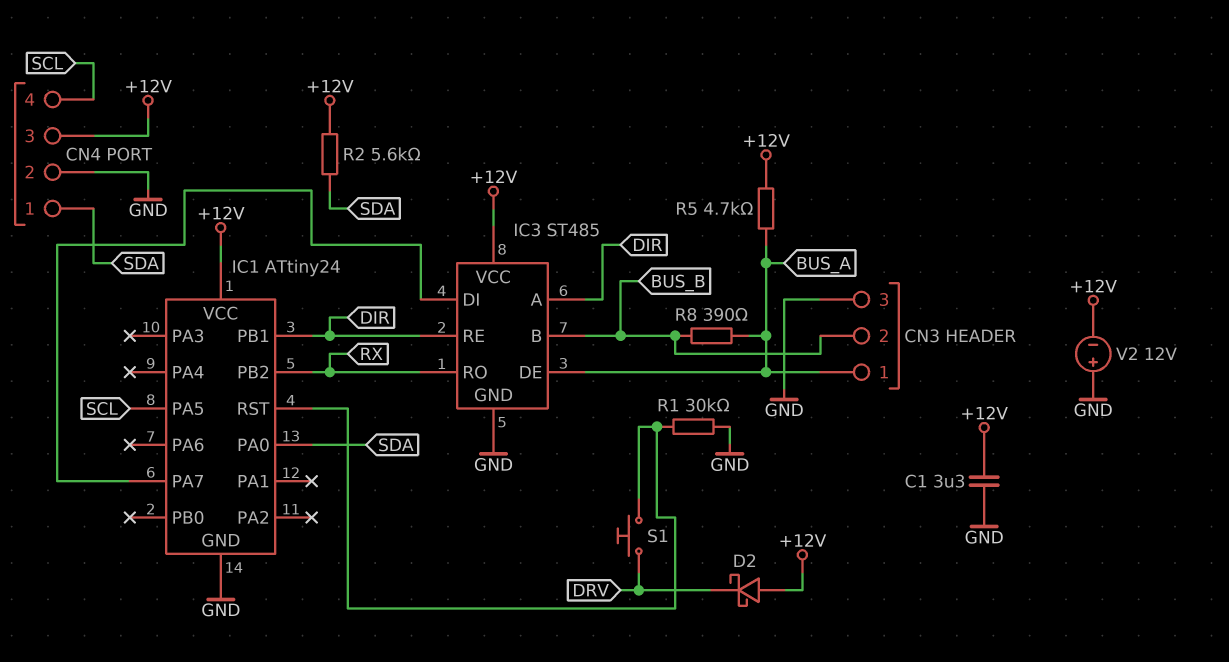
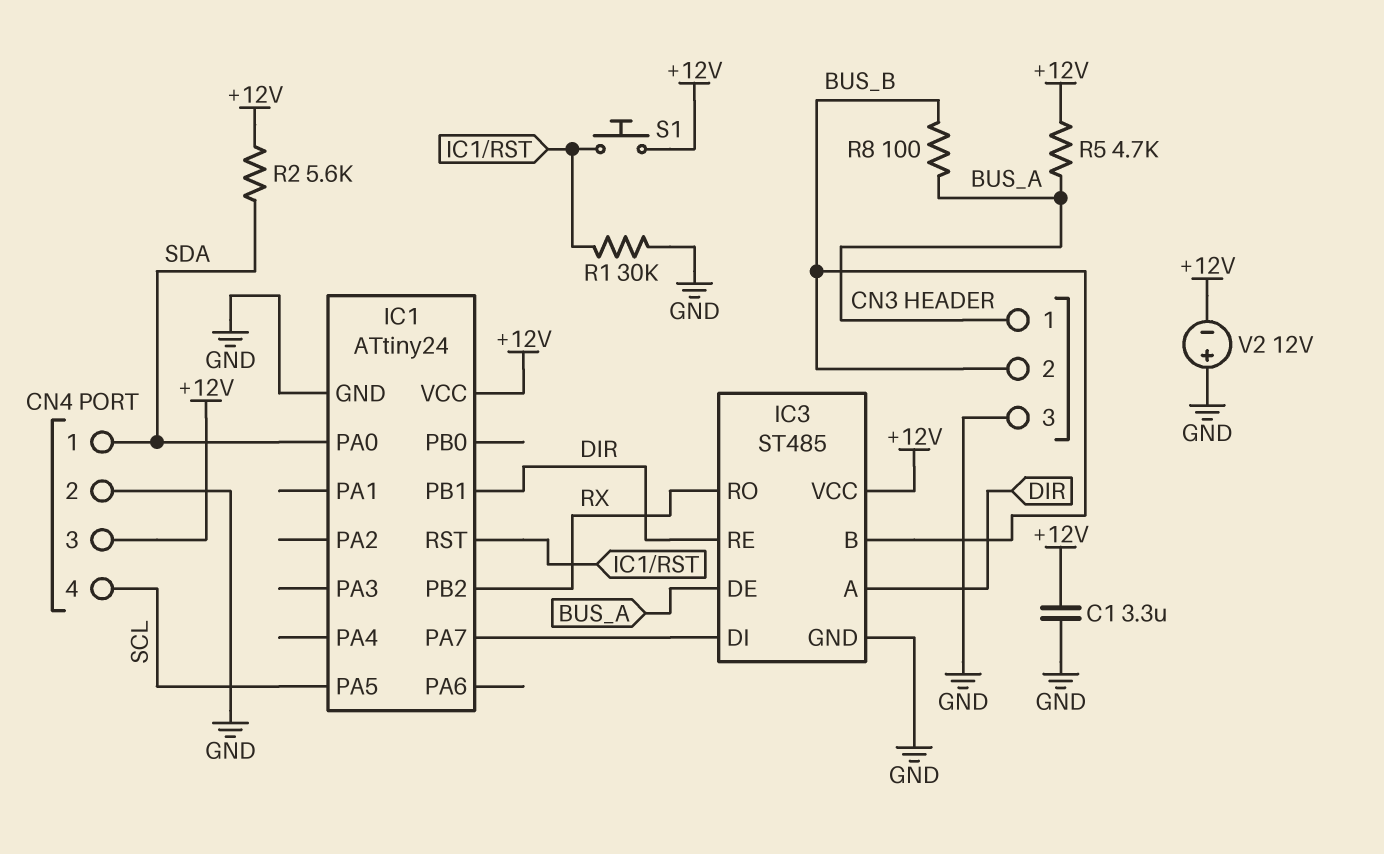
D2: schottky (A +12V, K DRV) -> none
R8: 390 (BUS_A, BUS_B) -> 100 (BUS_A, BUS_B)
S1: button (DRV, IC1/RST) -> button (+12V, IC1/RST)

